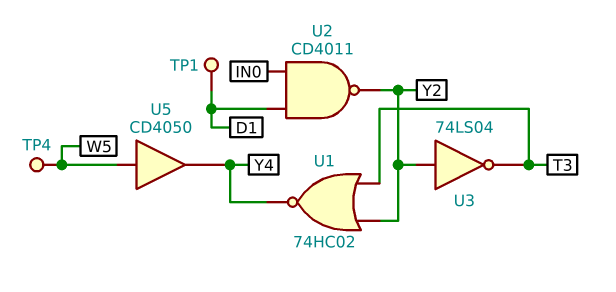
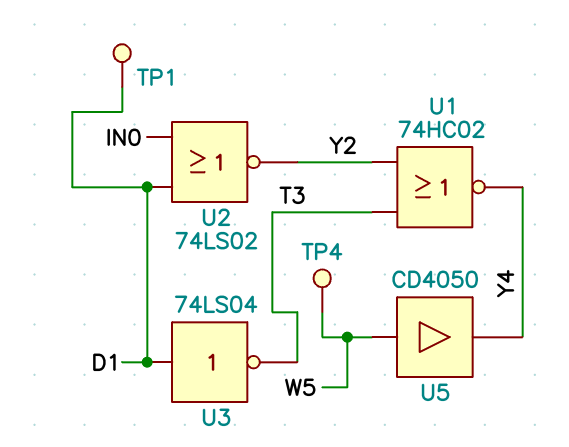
U2: NAND CD4011 (in D1, in IN0, out Y2) -> NOR 74LS02 (in D1, in IN0, out Y2)
U3: NOT 74LS04 (in Y2, out T3) -> NOT 74LS04 (in D1, out T3)

